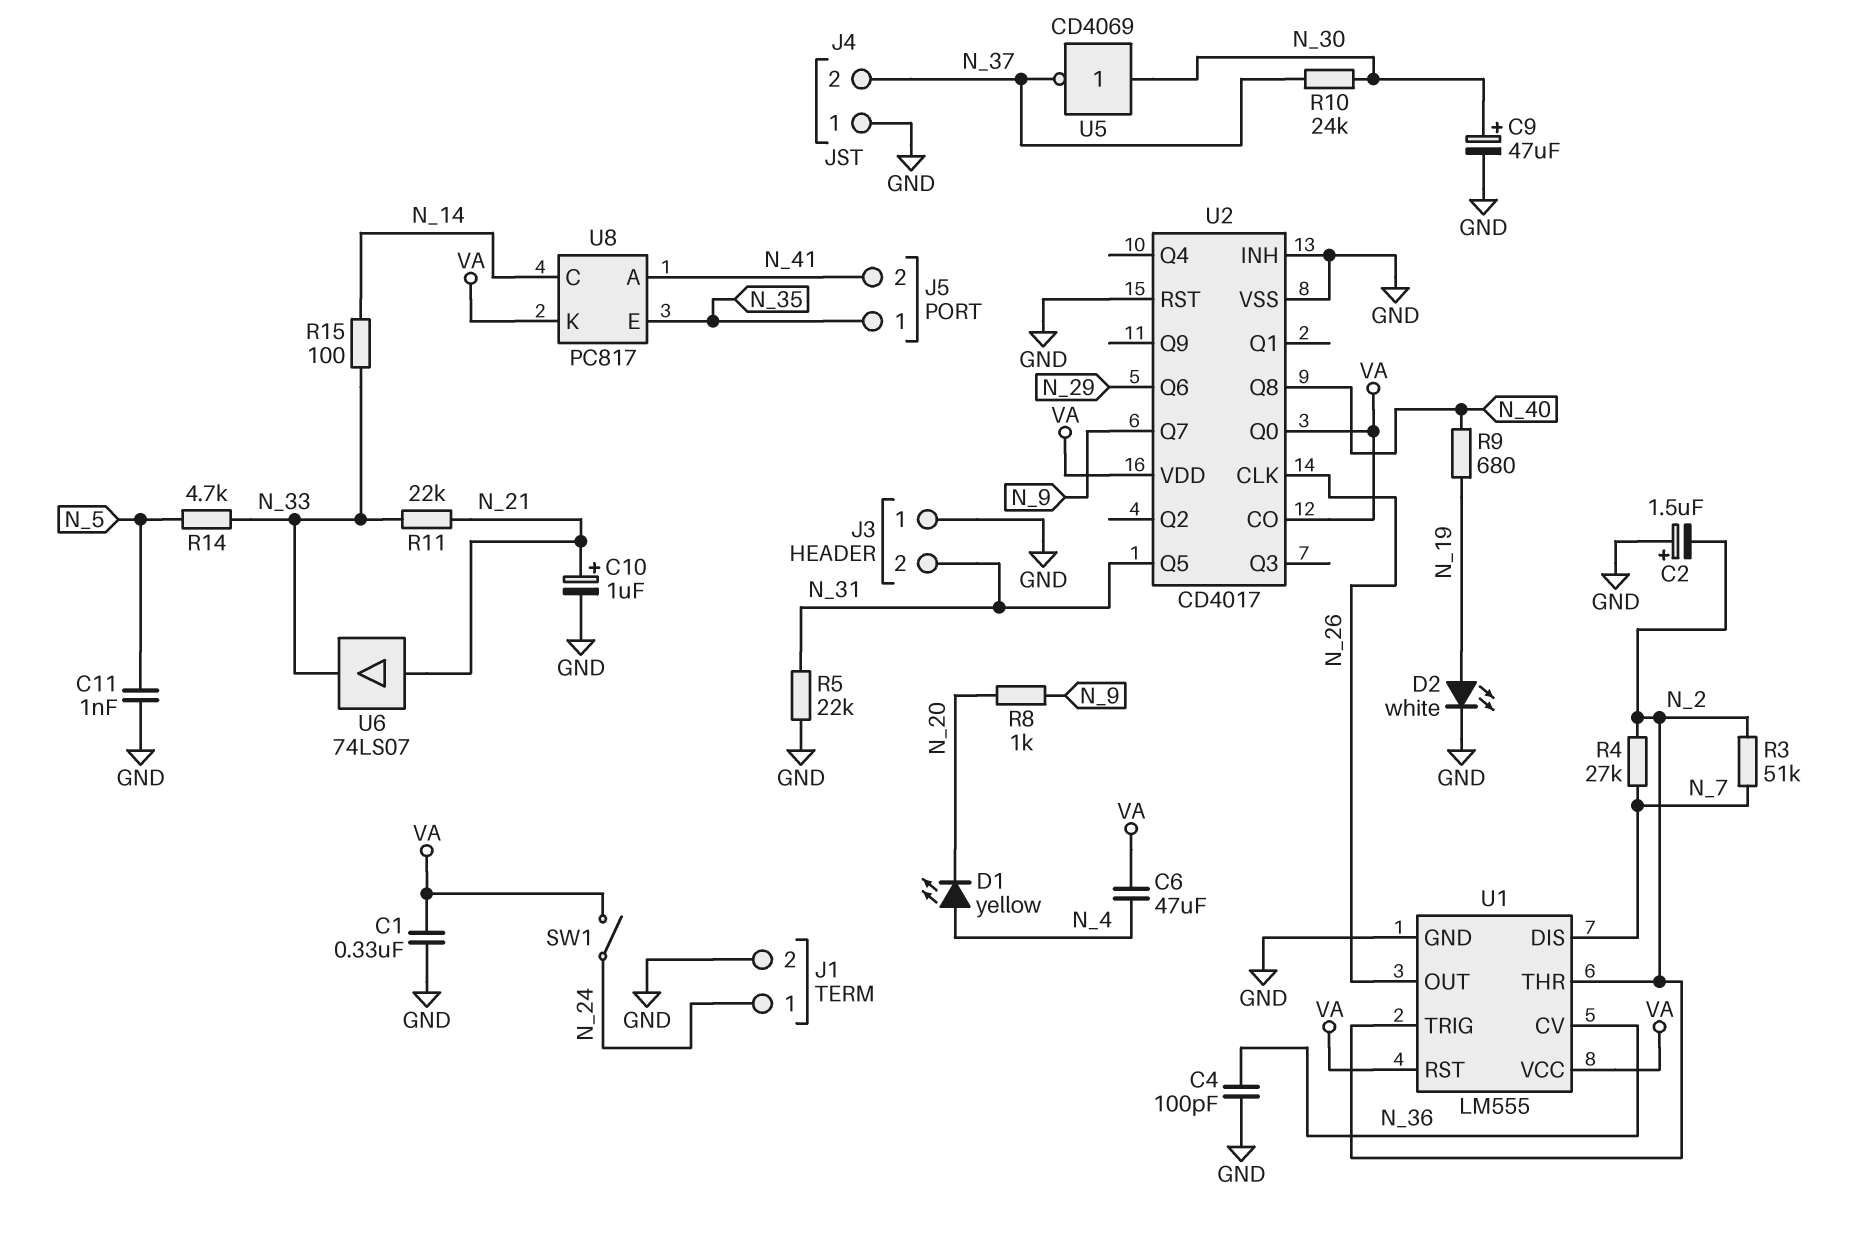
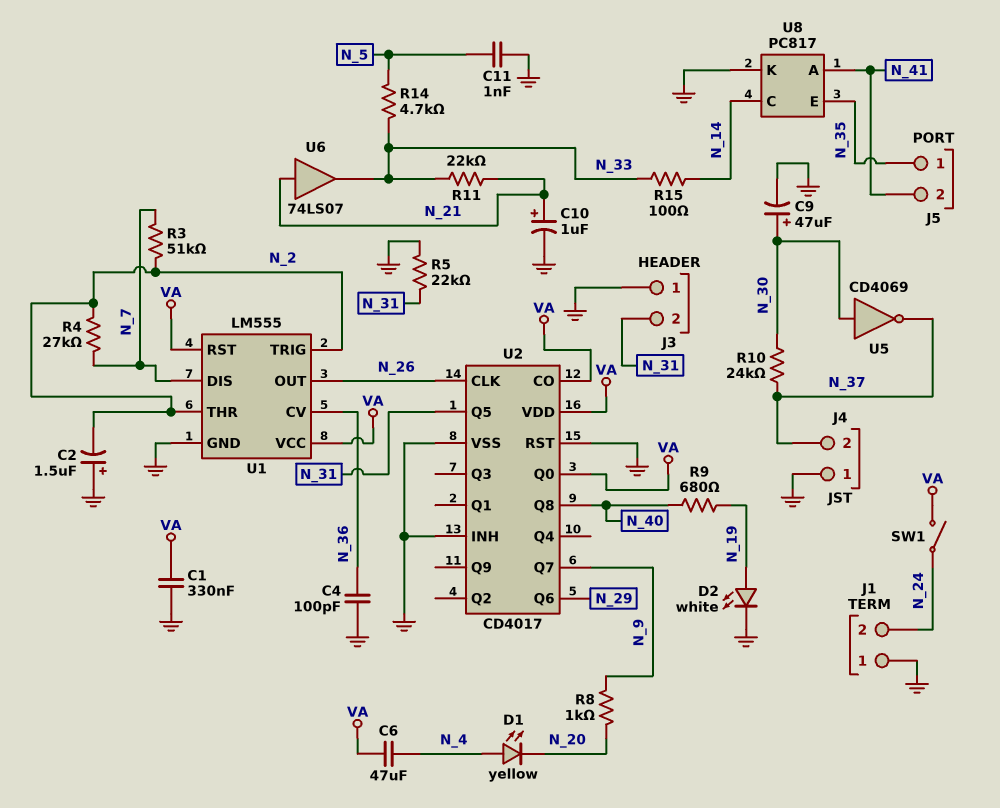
J1 pin 1: N_24 -> GND
J1 pin 2: GND -> N_24
U8 pin K: VA -> GND

